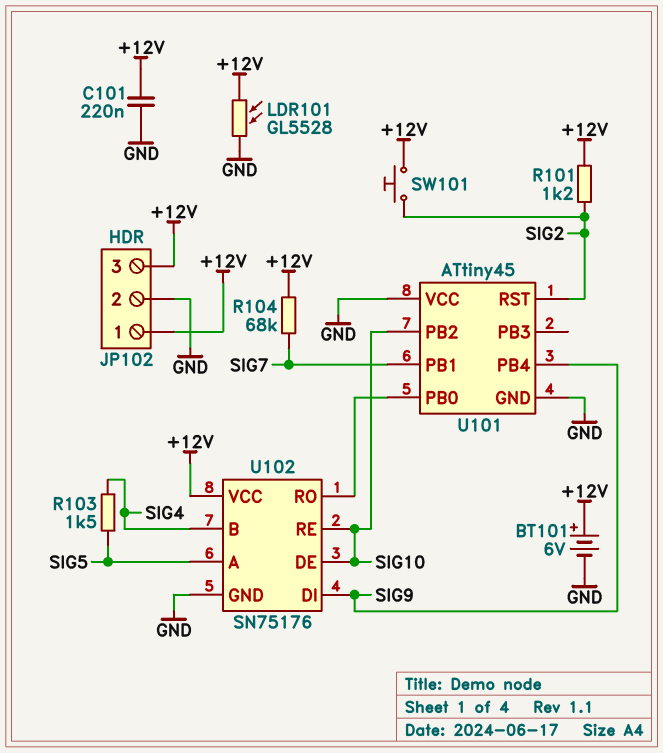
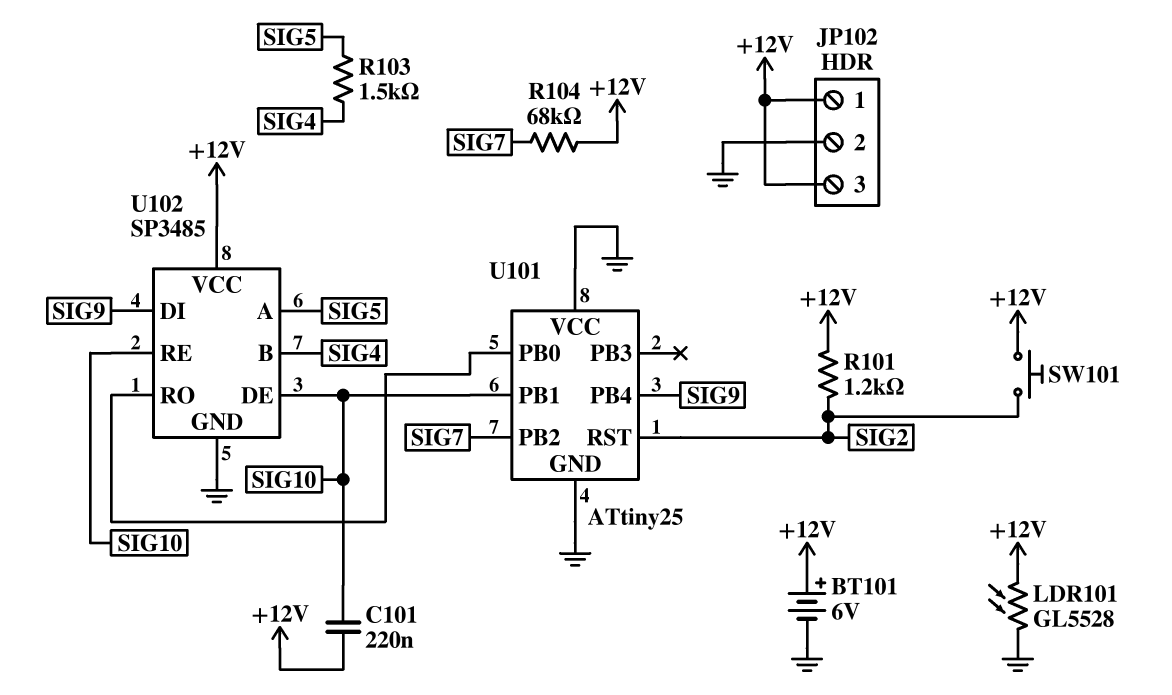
C101: 220nF (+12V, GND) -> 220nF (+12V, SIG10)
U101: ATtiny45 -> ATtiny25
U101 pin PB1: SIG7 -> SIG10
U101 pin PB2: SIG10 -> SIG7
U102: SN75176 -> SP3485

